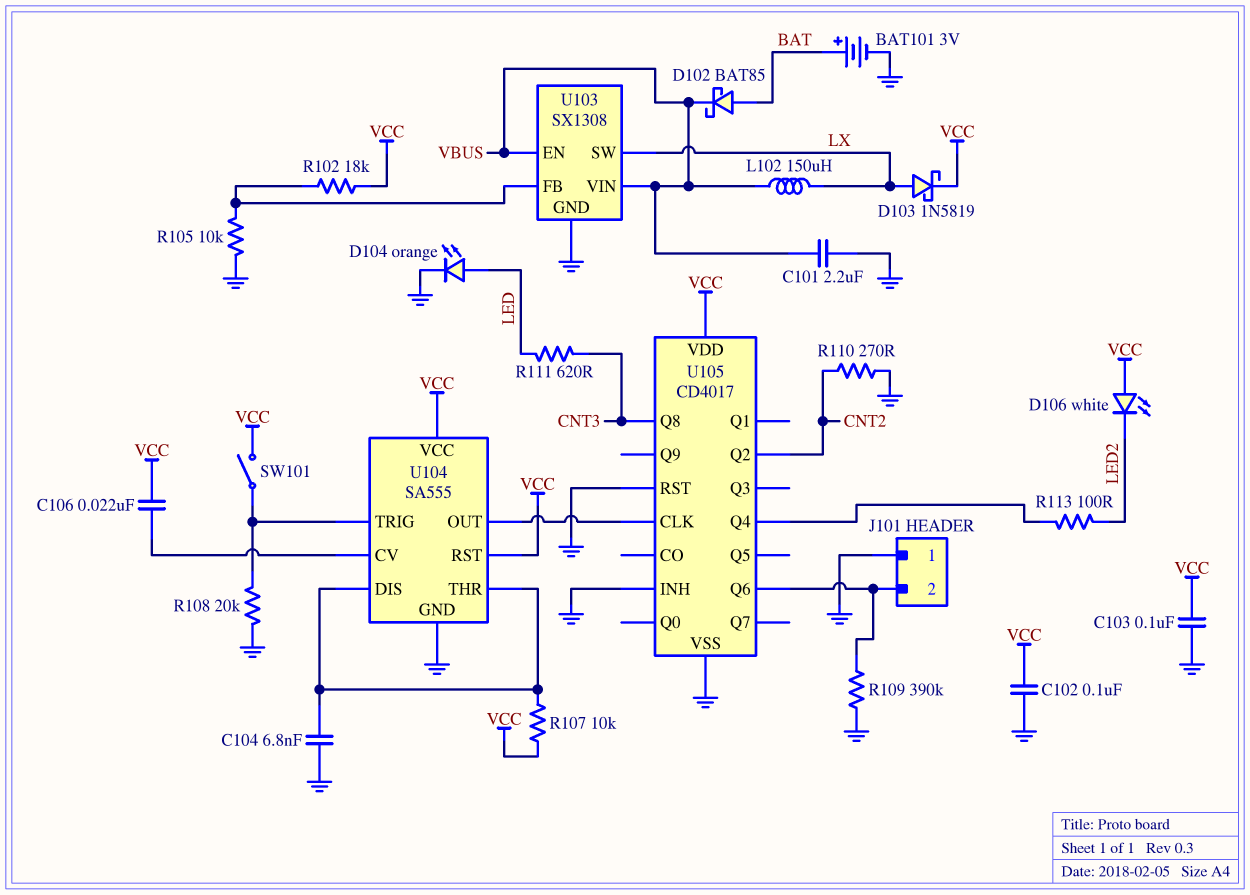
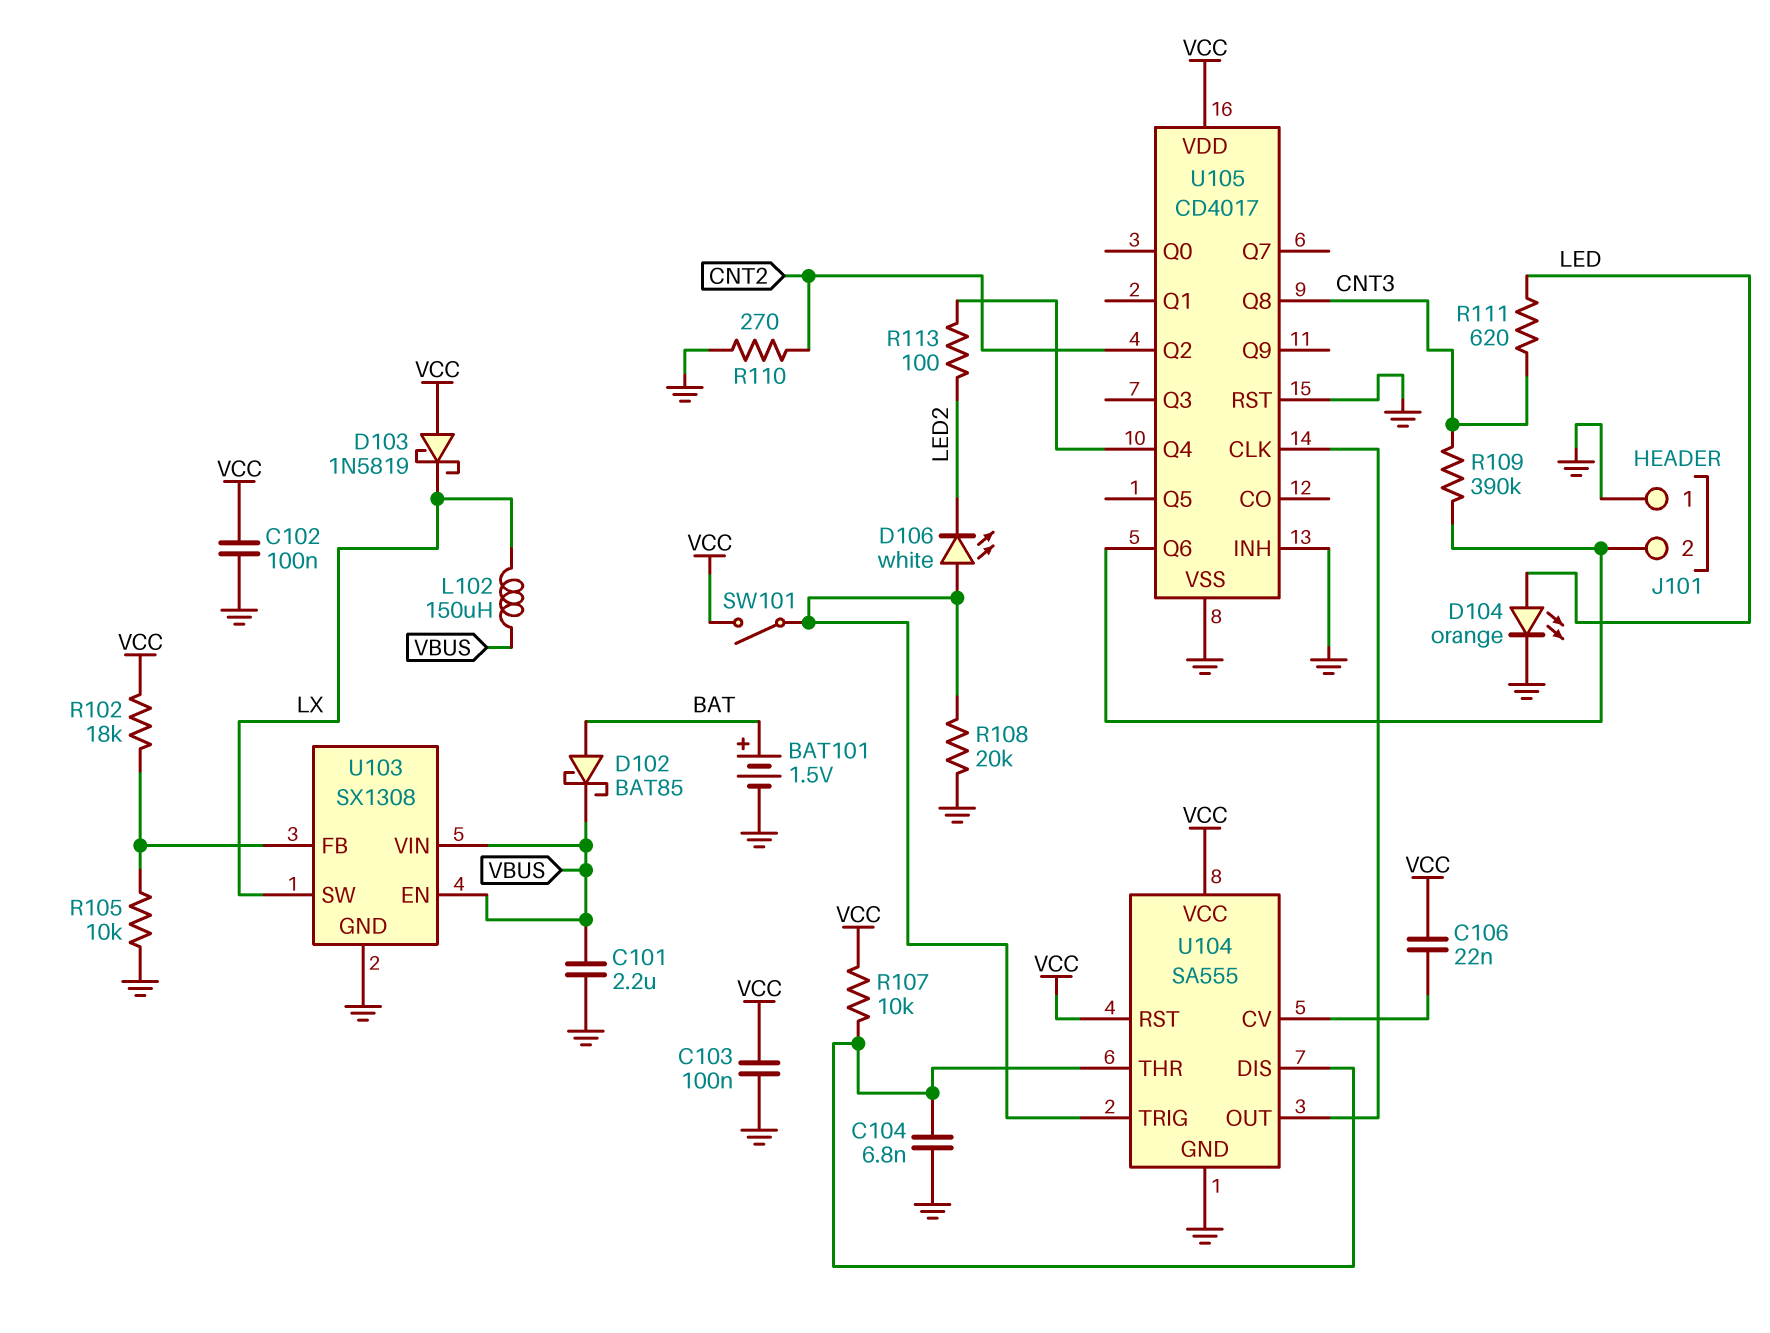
BAT101: 3V (plus BAT, minus GND) -> 1.5V (plus BAT, minus GND)
D103: schottky 1N5819 (A LX, K VCC) -> schottky 1N5819 (A VCC, K LX)
D106: LED white (A VCC, K LED2) -> LED white (A U104/TRIG, K LED2)
R109: 390k (GND, J101/2) -> 390k (CNT3, J101/2)

